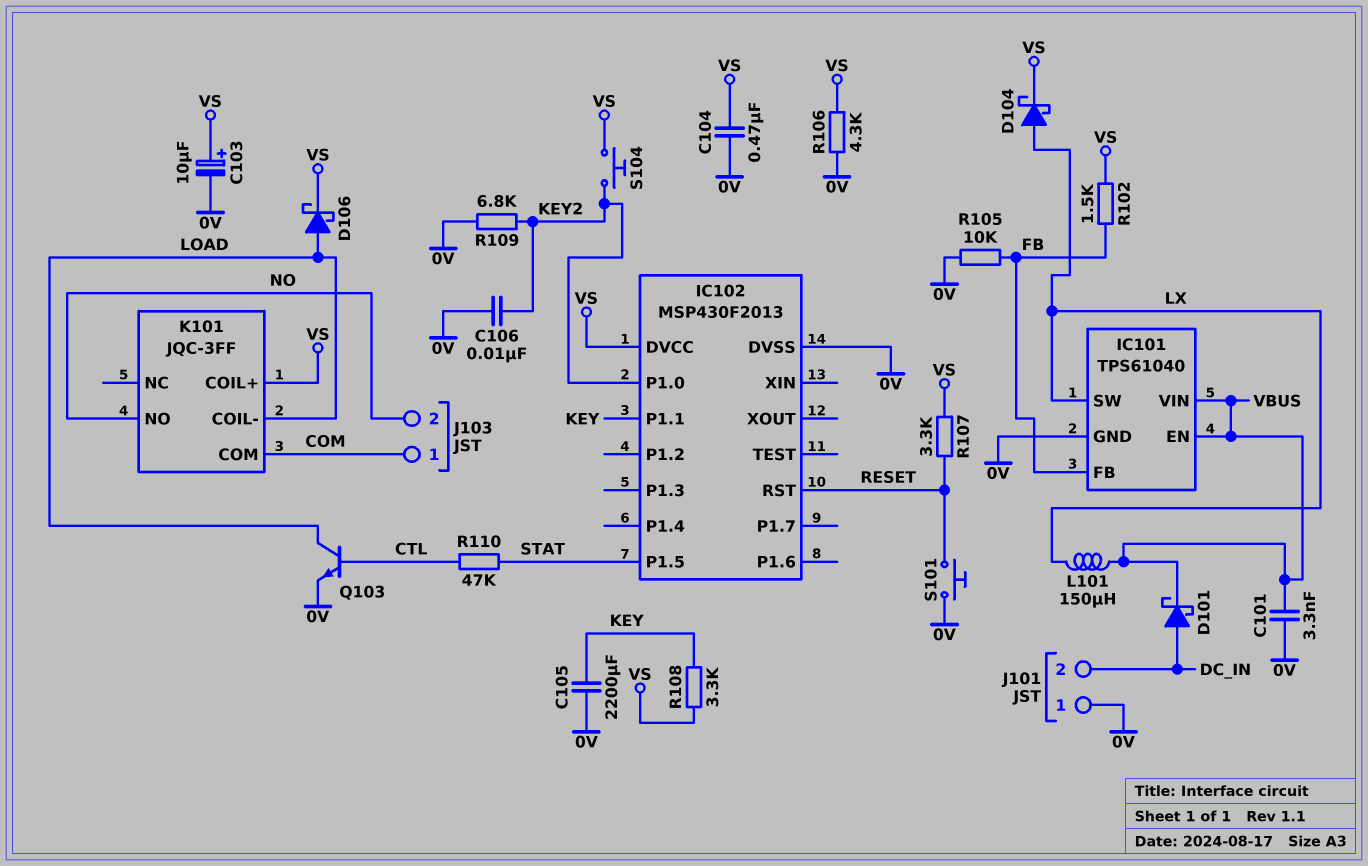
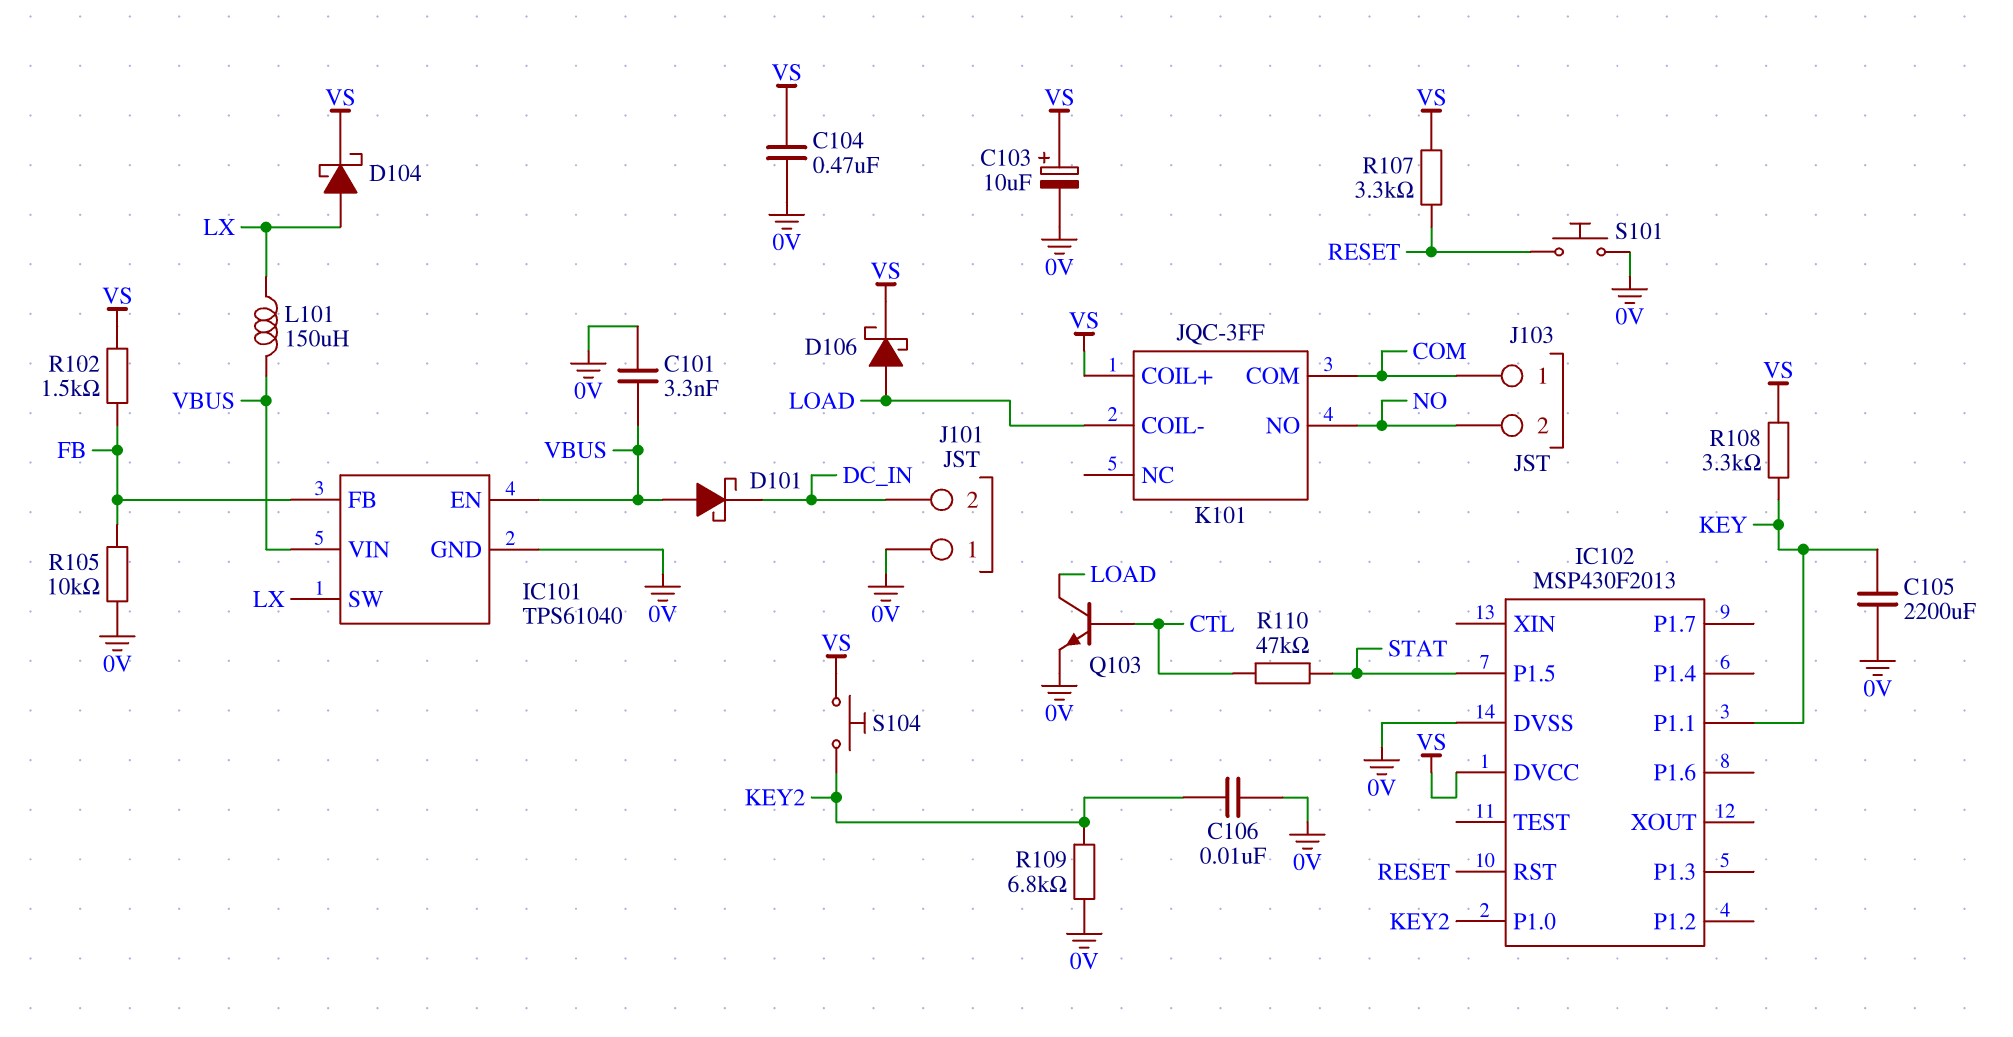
D101: schottky (A DC_IN, K VBUS) -> schottky (A VBUS, K DC_IN)
R106: 4.3k (0V, VS) -> none

